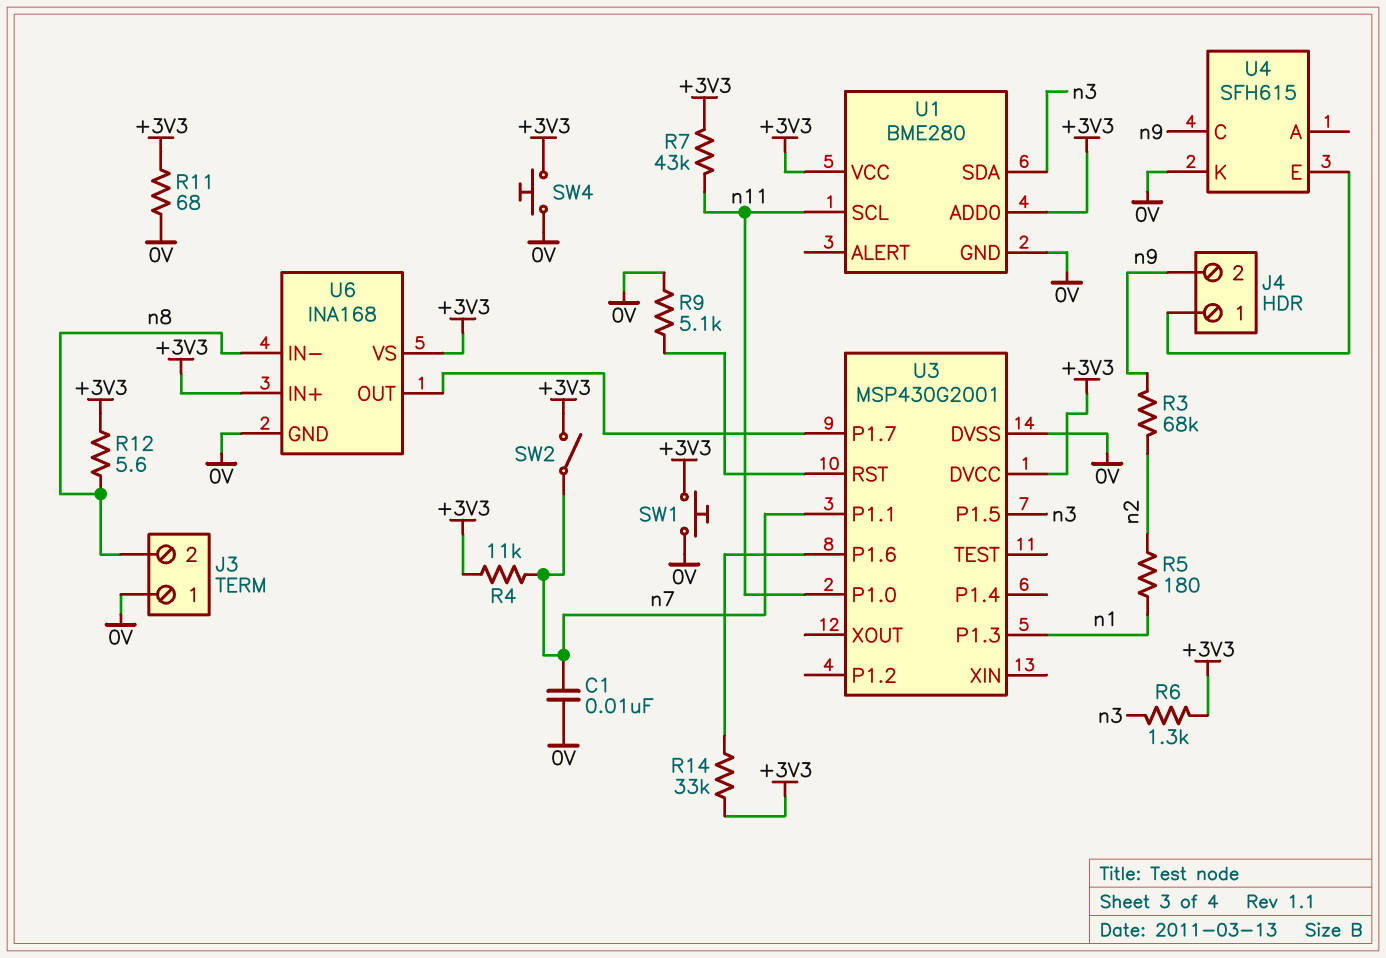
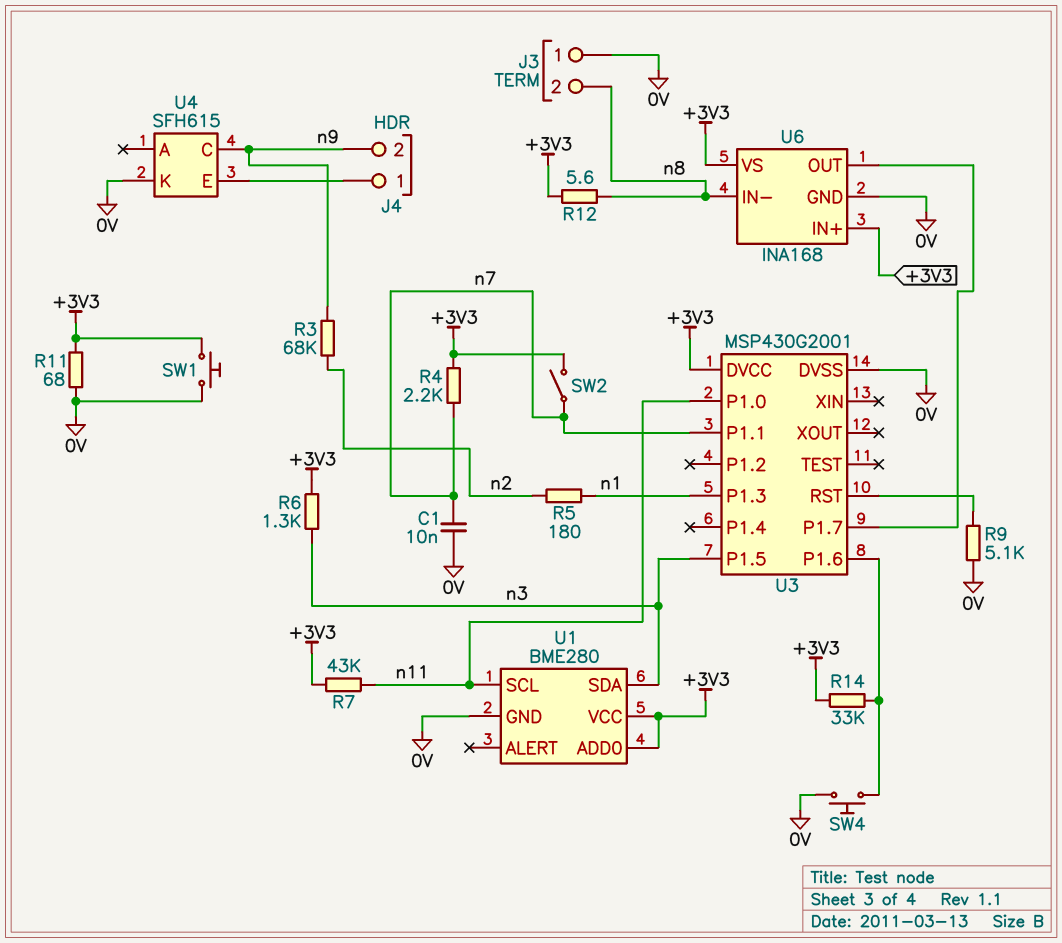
R4: 11k (+3V3, n7) -> 2.2k (+3V3, n7)
SW4: button (+3V3, 0V) -> button (0V, U3/P1.6)

